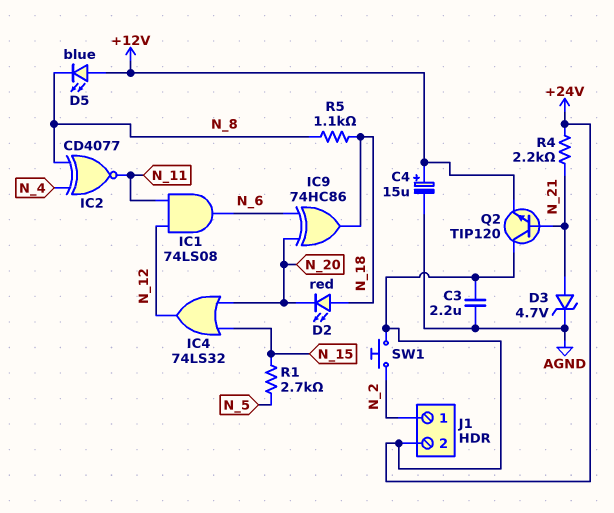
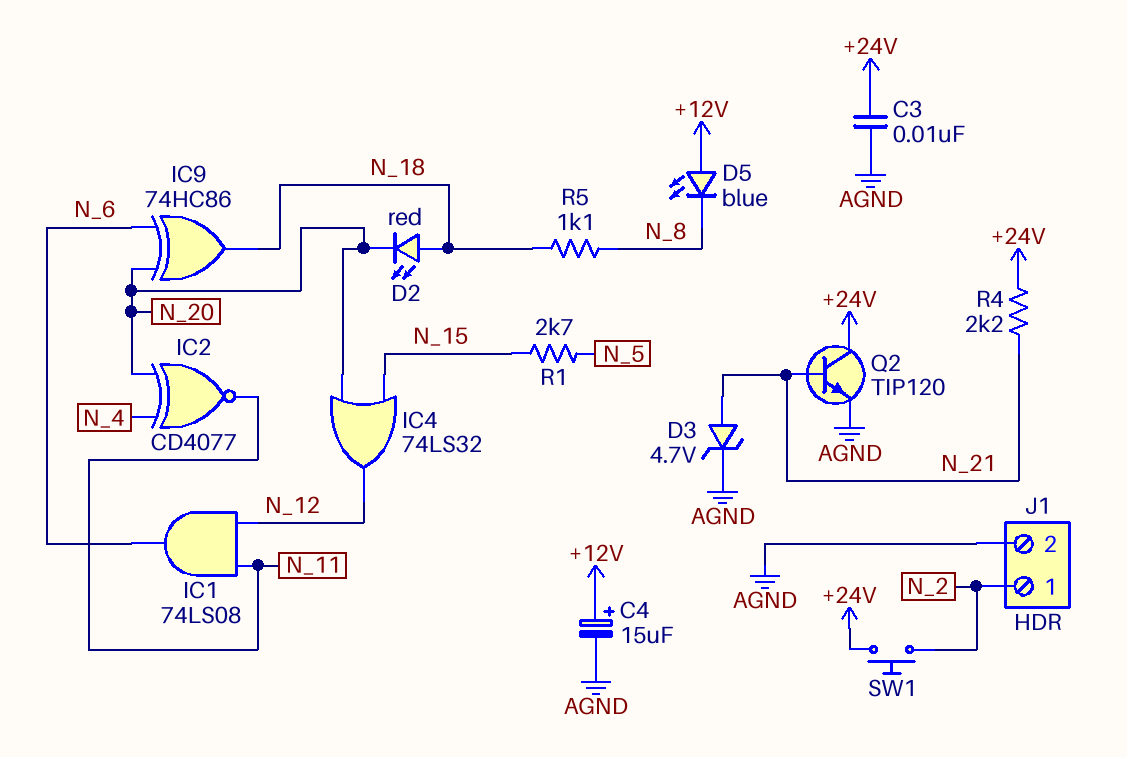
C3: 2.2uF (+24V, AGND) -> 10nF (+24V, AGND)
IC2: XNOR CD4077 (in N_4, in N_8, out N_11) -> XNOR CD4077 (in N_4, in N_20, out N_11)
J1 pin 2: +24V -> AGND
Q2: NPN TIP120 (B N_21, C +24V, E +12V) -> NPN TIP120 (B N_21, C +24V, E AGND)

